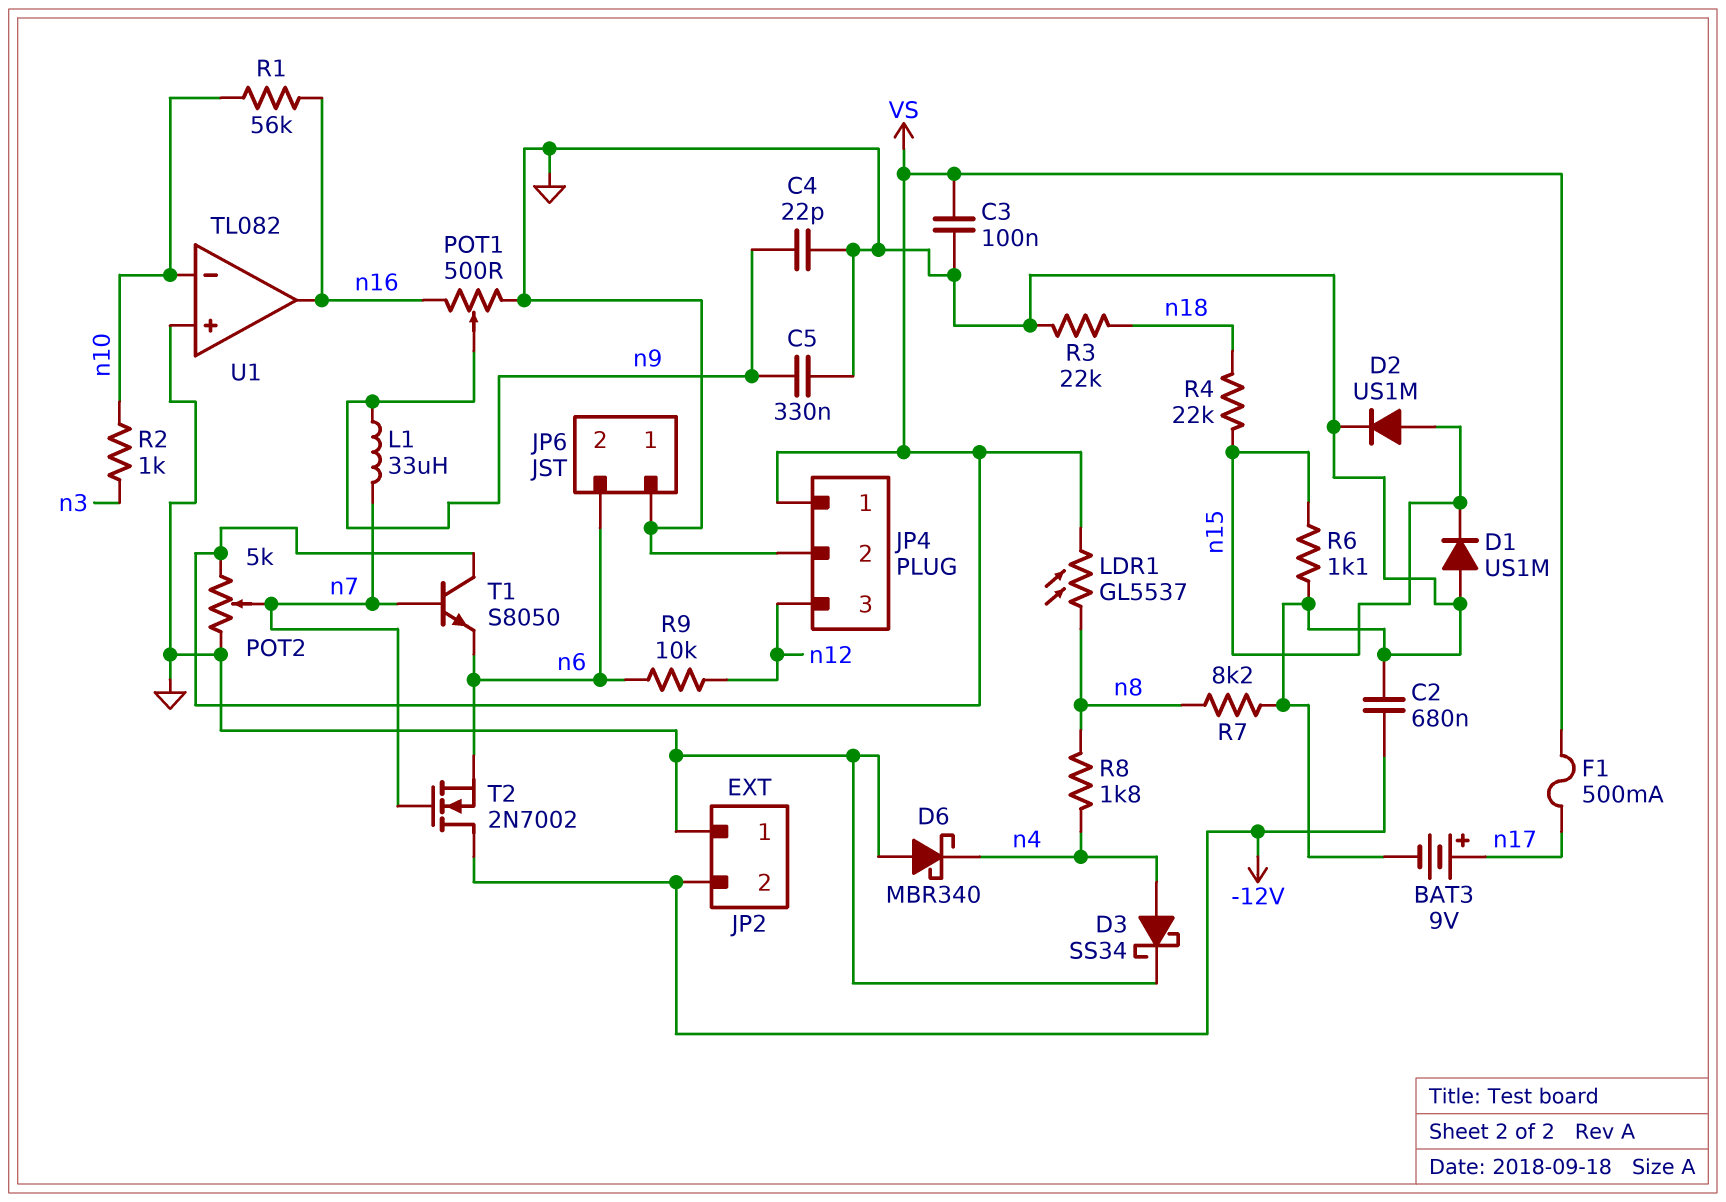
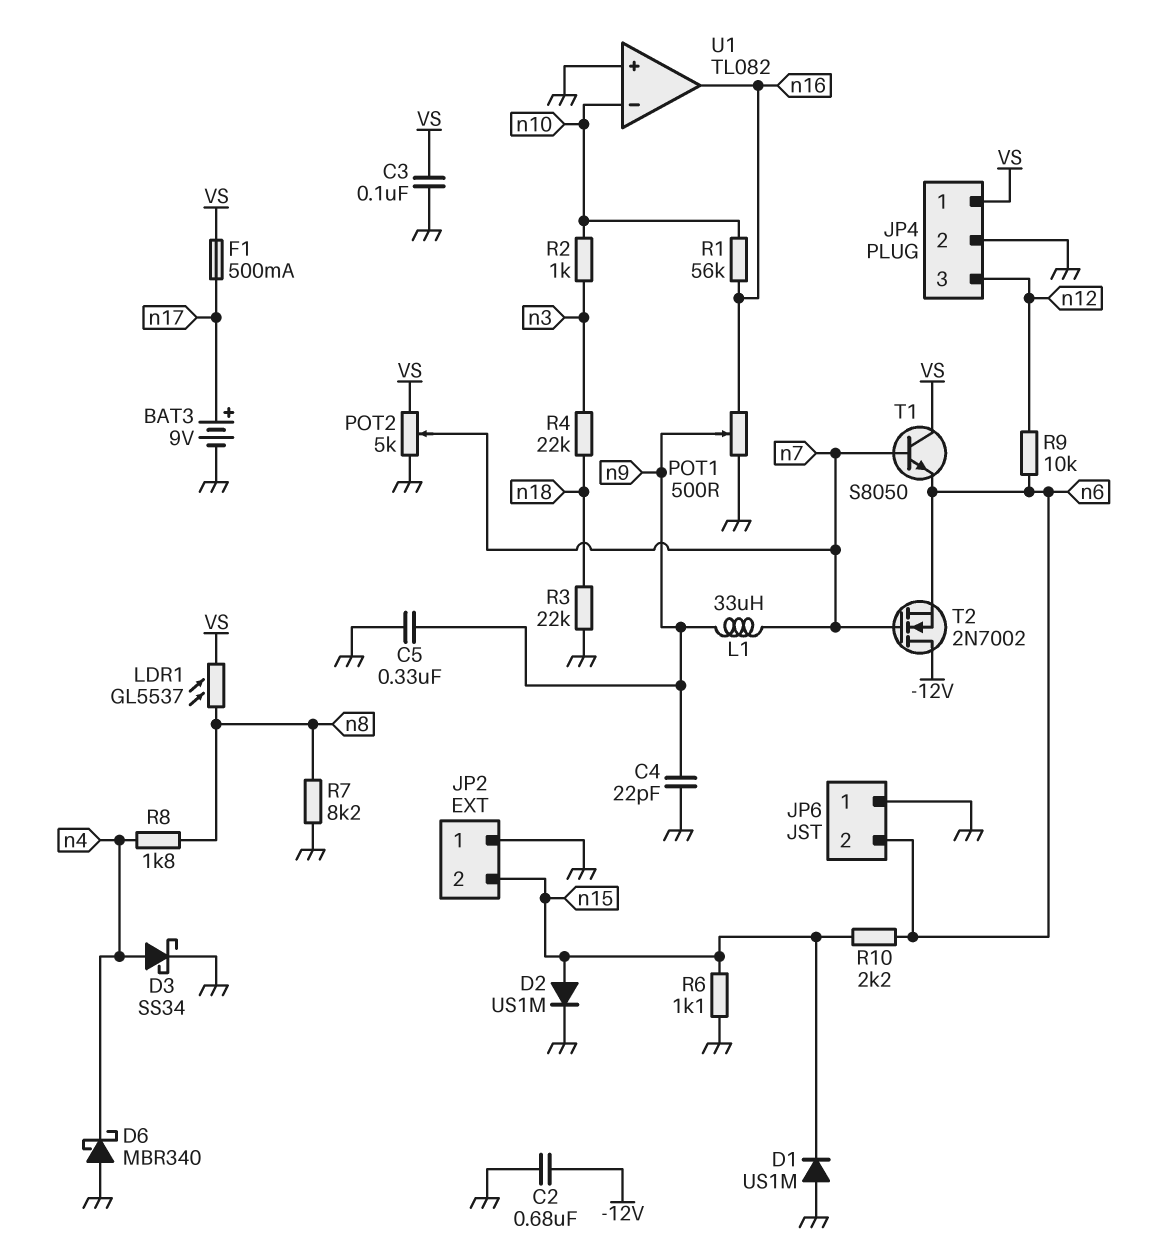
JP2 pin 2: -12V -> n15
R4: 22k (n15, n18) -> 22k (n3, n18)
R10: none -> 2.2k (n6, n15)

